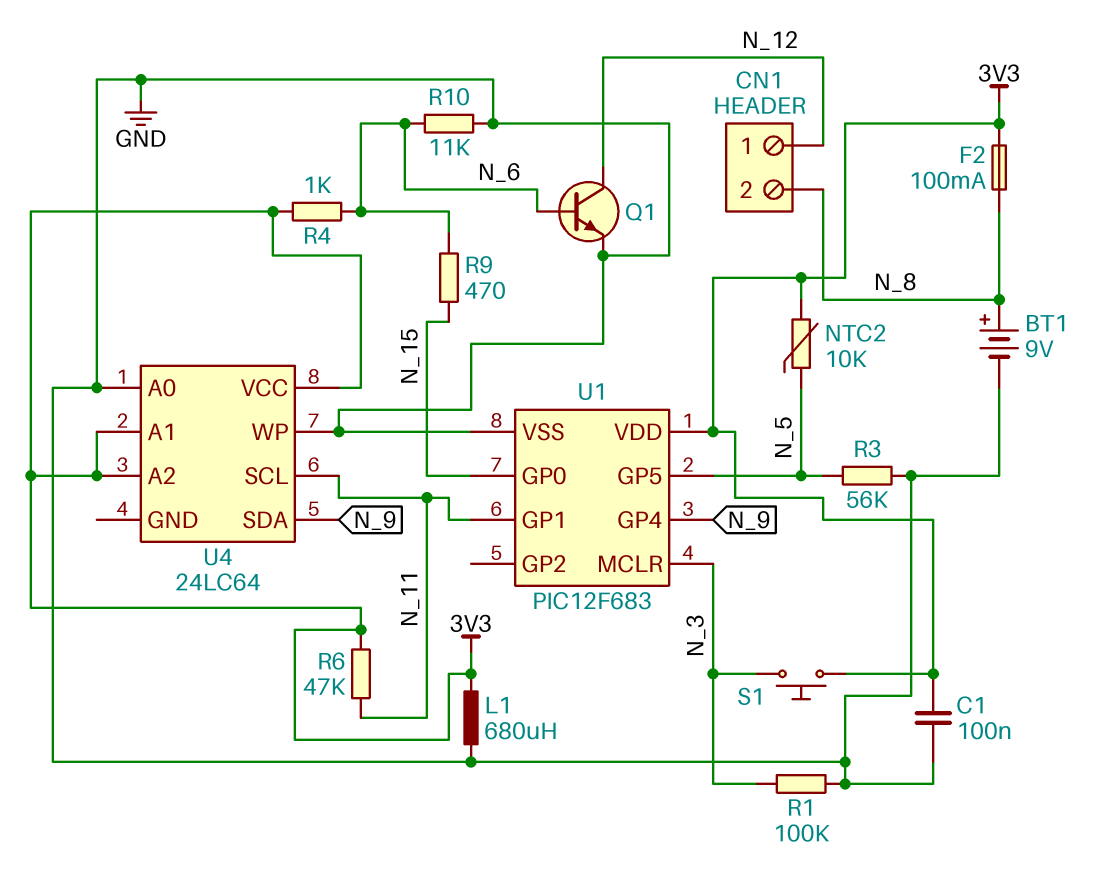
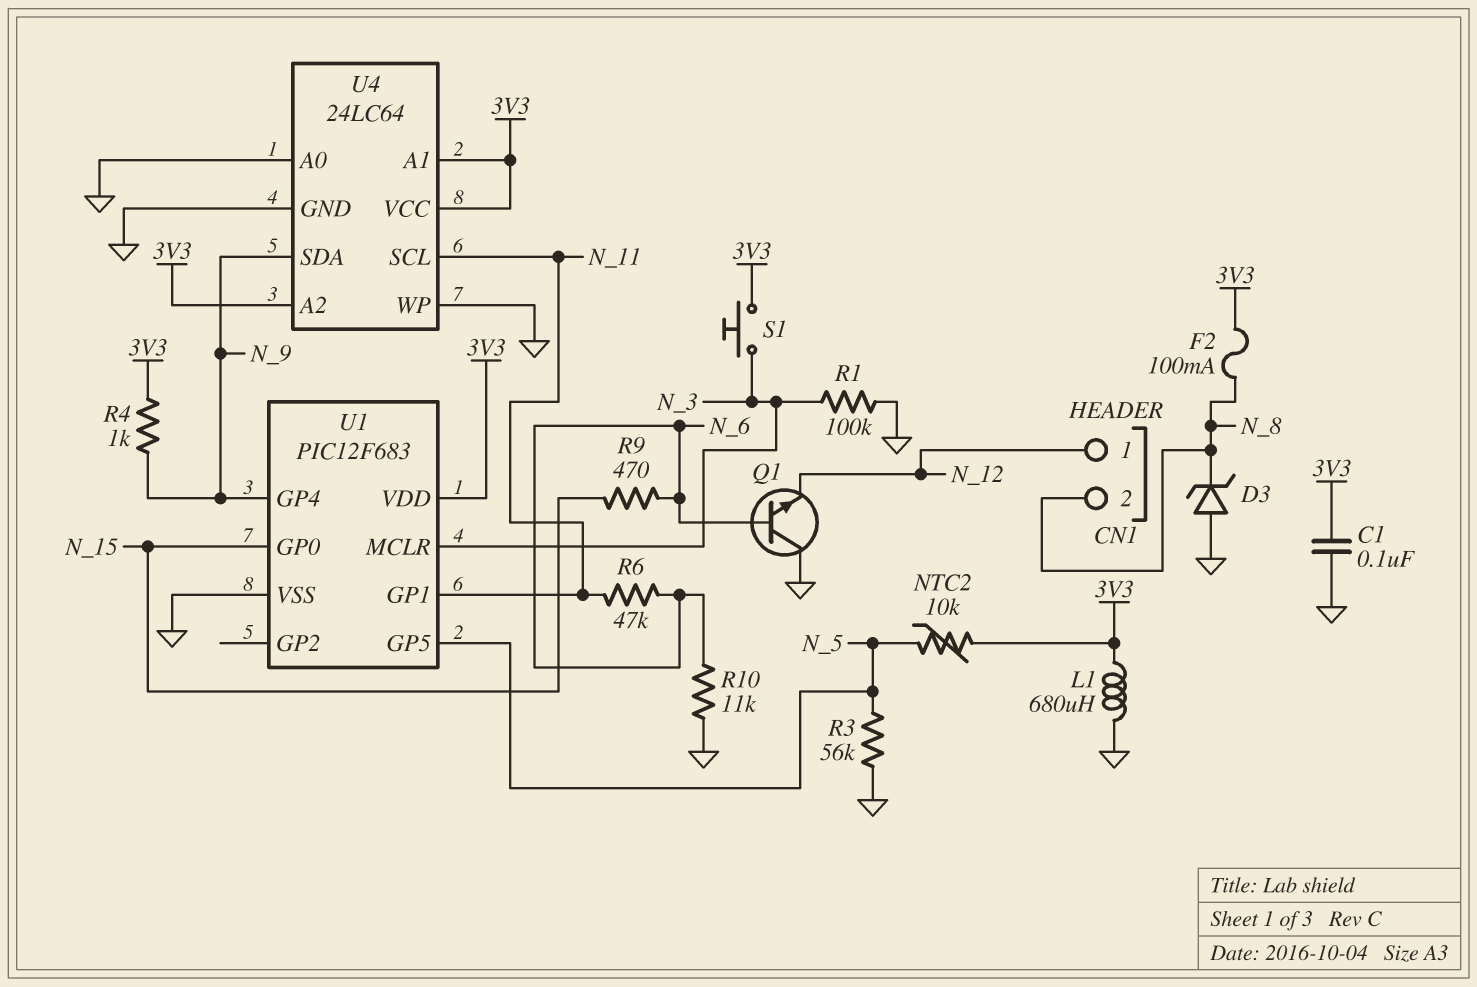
BT1: 9V (plus N_8, minus GND) -> none
D3: none -> zener (A GND, K N_8)
Q1: NPN (B N_6, C N_12, E GND) -> NPN (B N_6, C GND, E N_12)
R4: 1k (3V3, N_6) -> 1k (3V3, N_9)
R6: 47k (3V3, N_11) -> 47k (N_6, N_11)
U4 pin GND: none -> GND

